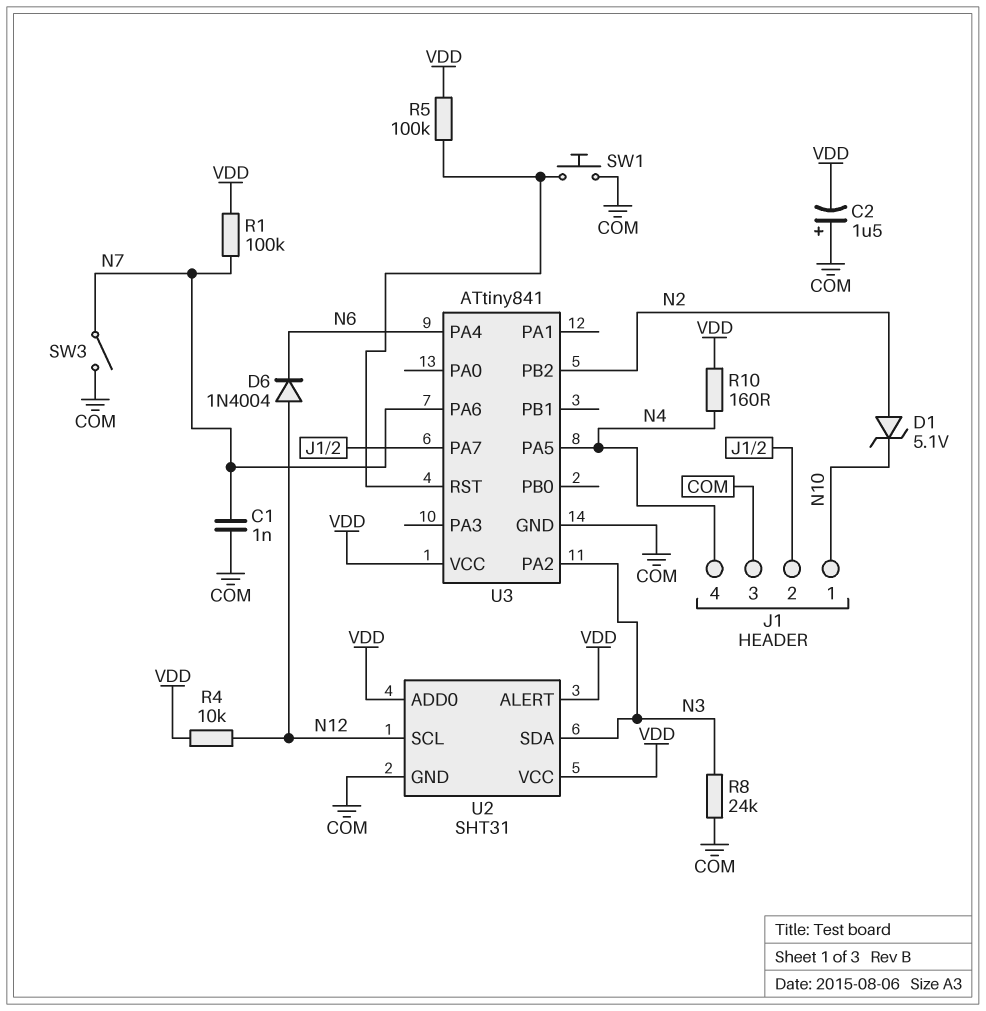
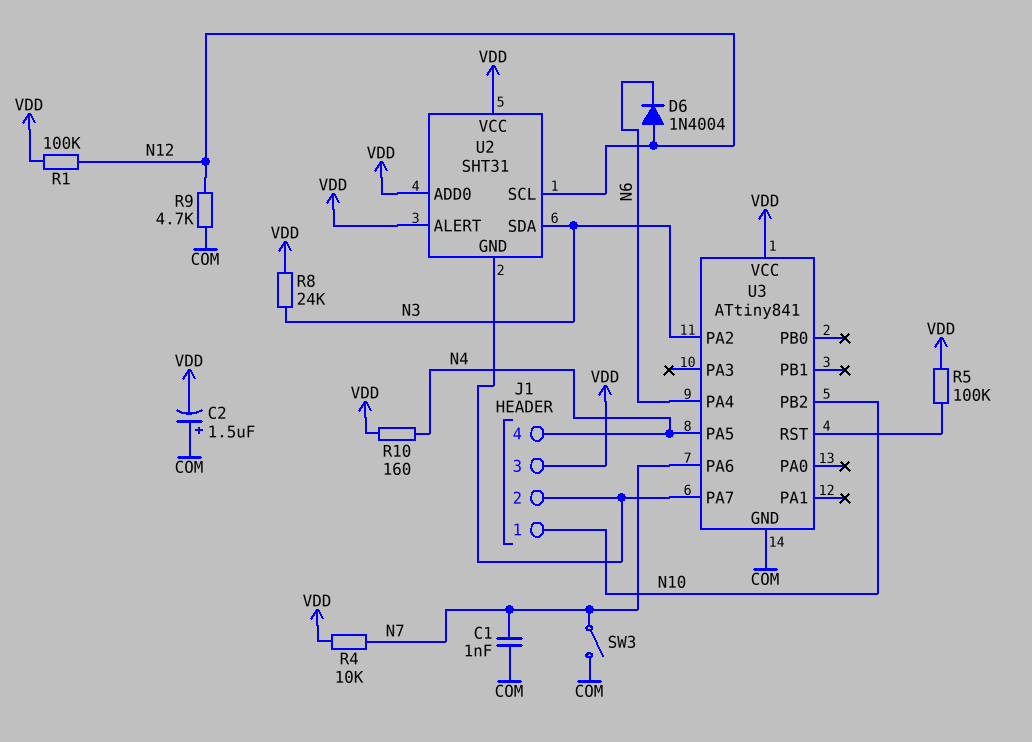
D1: zener 5.1V (A N2, K N10) -> none
J1 pin 3: COM -> VDD
R1: 100k (N7, VDD) -> 100k (N12, VDD)
R4: 10k (N12, VDD) -> 10k (N7, VDD)
R8: 24k (COM, N3) -> 24k (N3, VDD)
R9: none -> 4.7k (COM, N12)
SW1: button (COM, U3/RST) -> none
U2 pin GND: COM -> J1/2
U3 pin PB2: N2 -> N10

